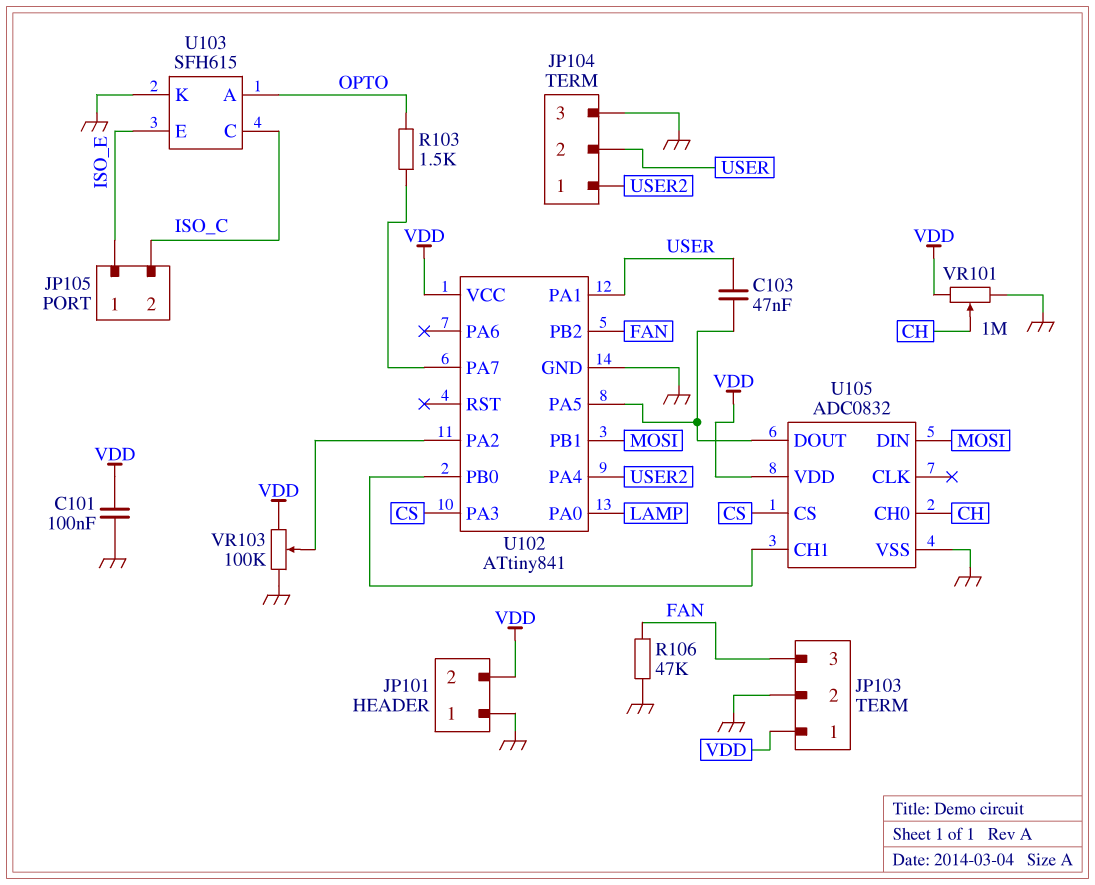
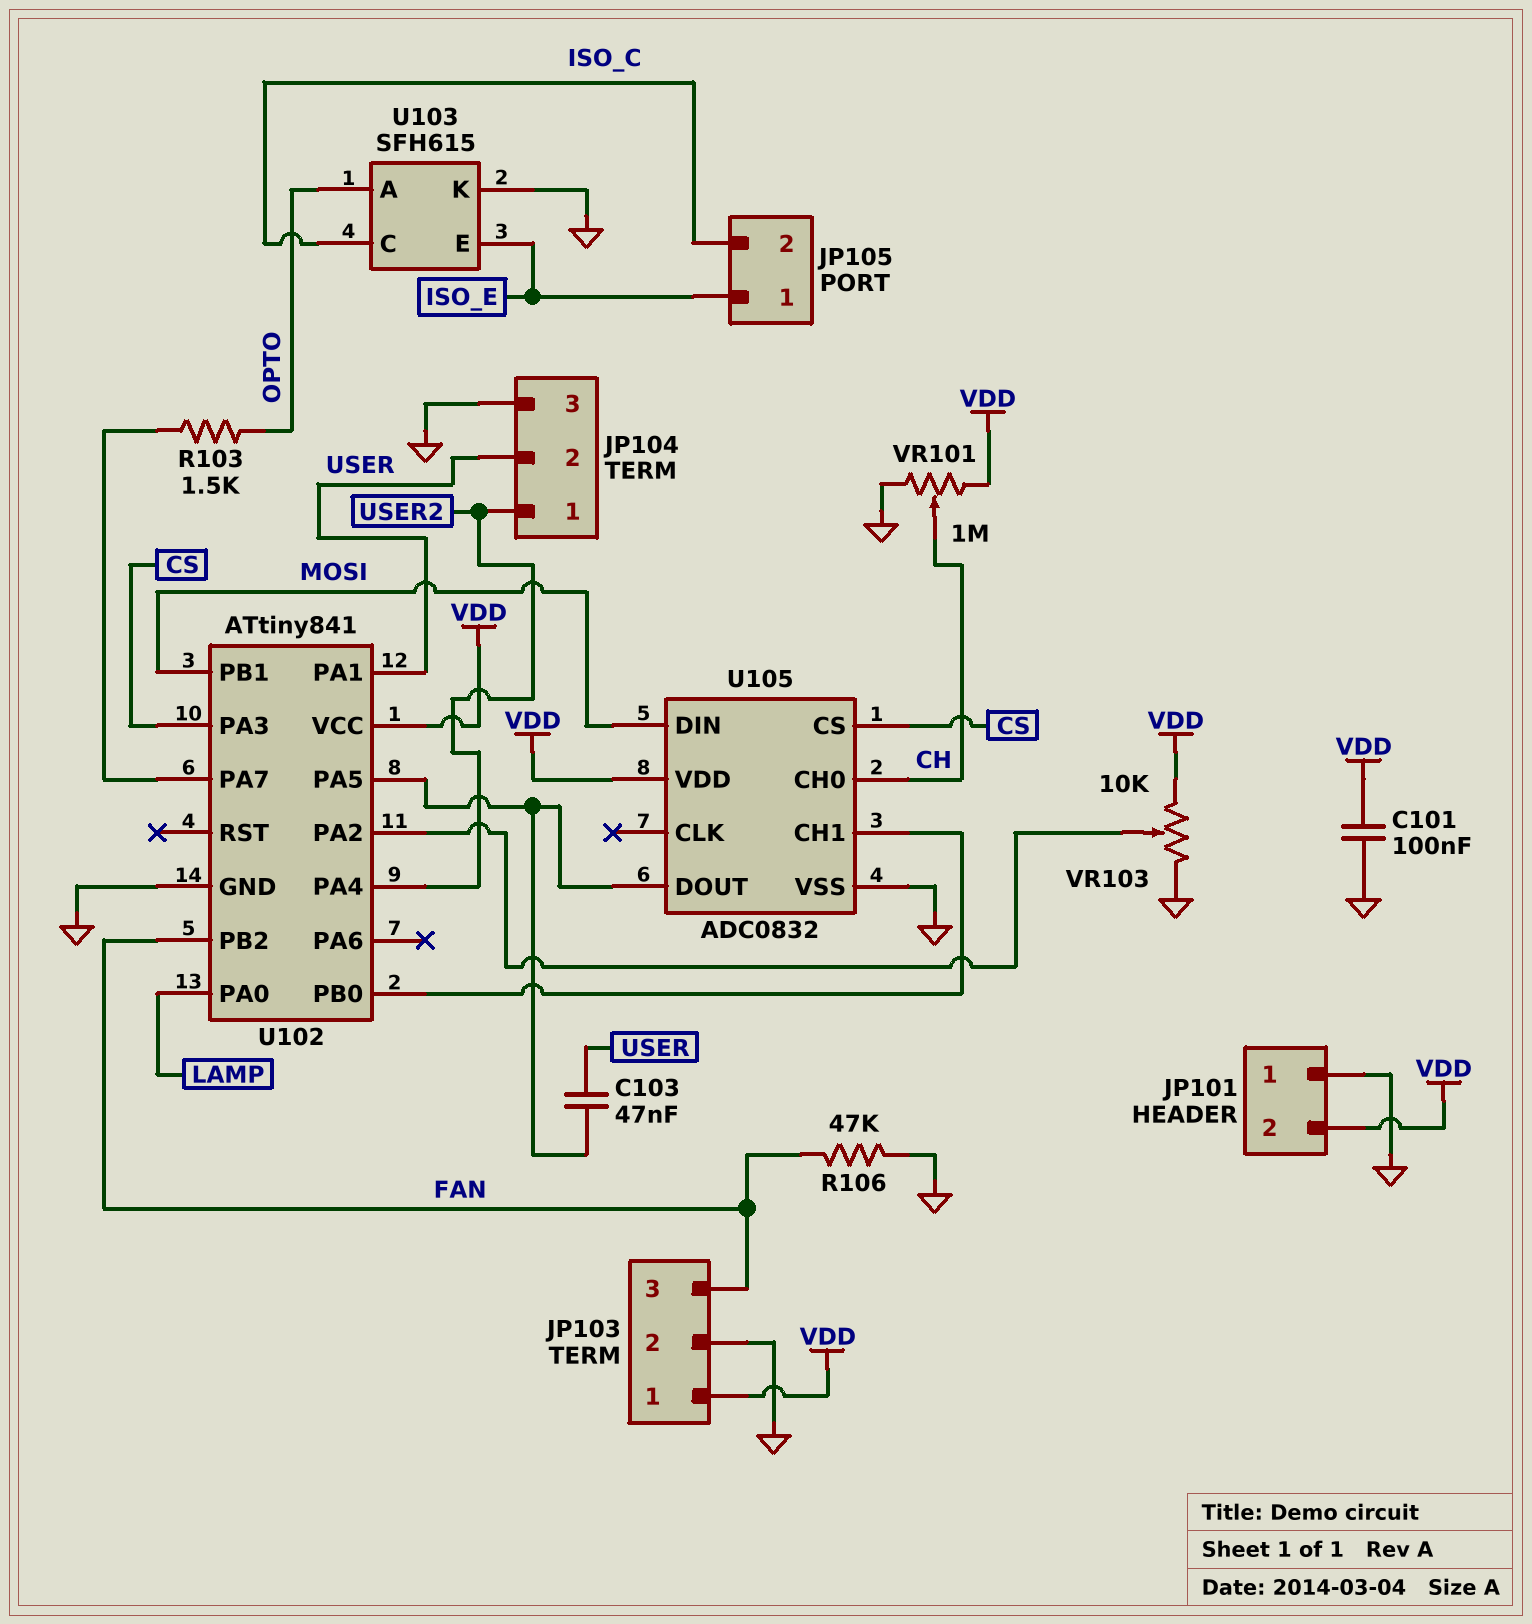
VR103: 100k (GND, VDD, wiper U102/PA2) -> 10k (GND, VDD, wiper U102/PA2)

